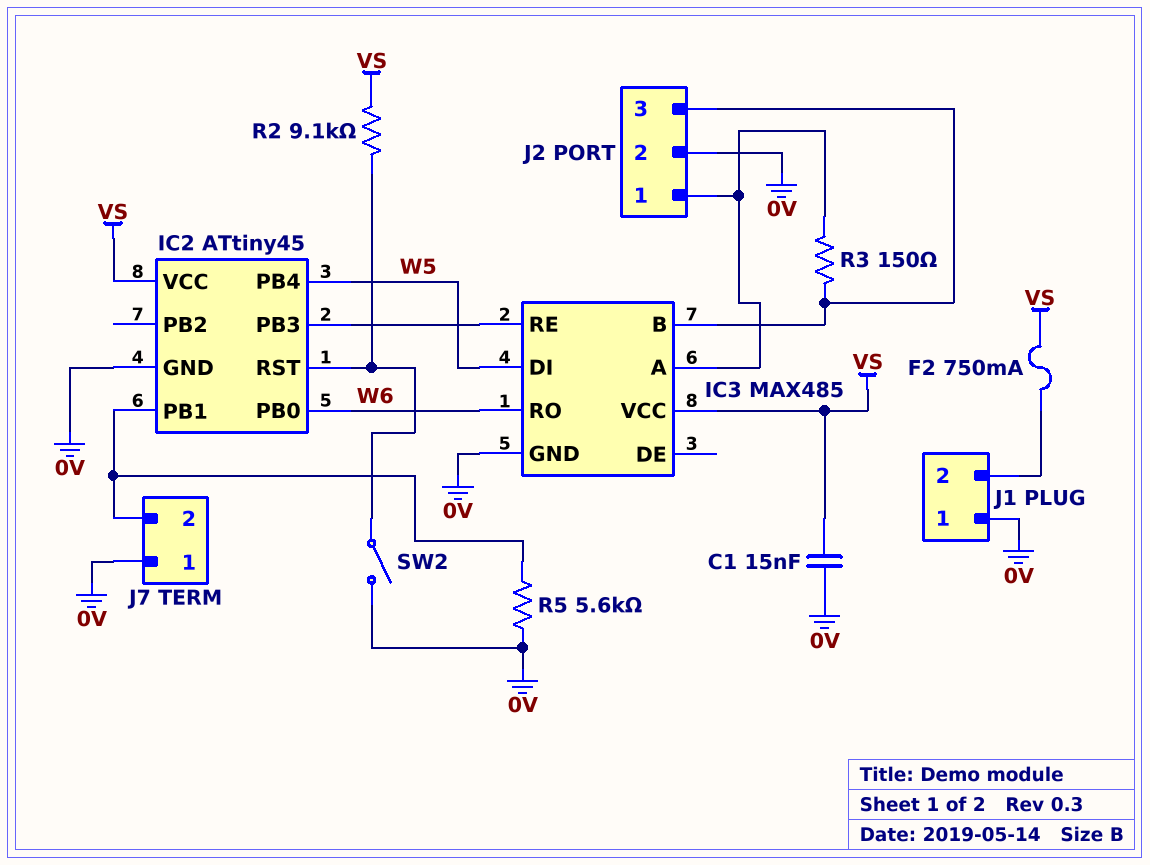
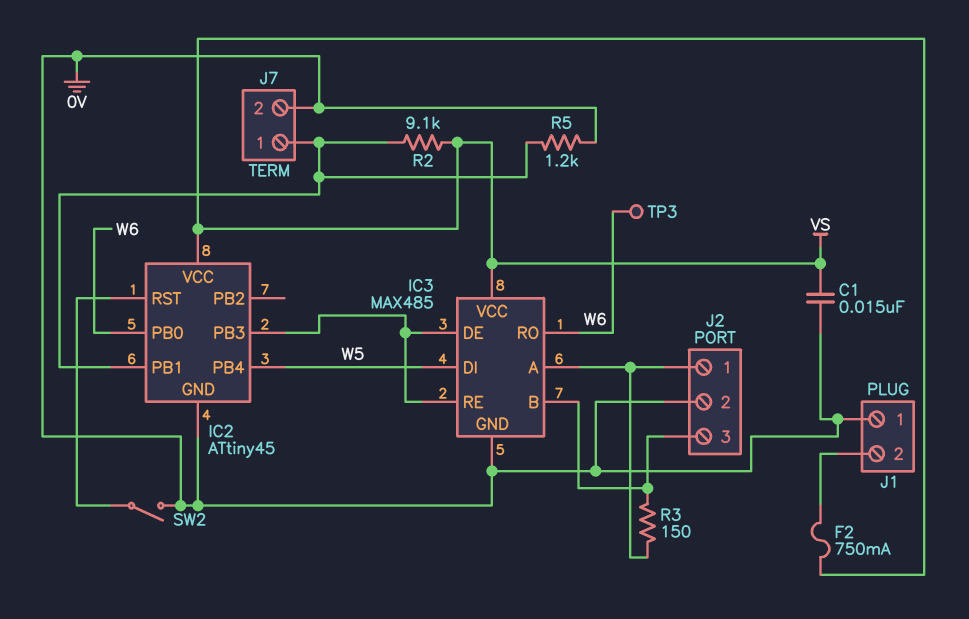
IC3 pin DE: none -> IC2/PB3
J7 pin 1: 0V -> IC2/PB1
J7 pin 2: IC2/PB1 -> 0V
R2: 9.1k (IC2/RST, VS) -> 9.1k (IC2/PB1, VS)
R5: 5.6k (0V, IC2/PB1) -> 1.2k (0V, IC2/PB1)
TP3: none -> test point (W6)

